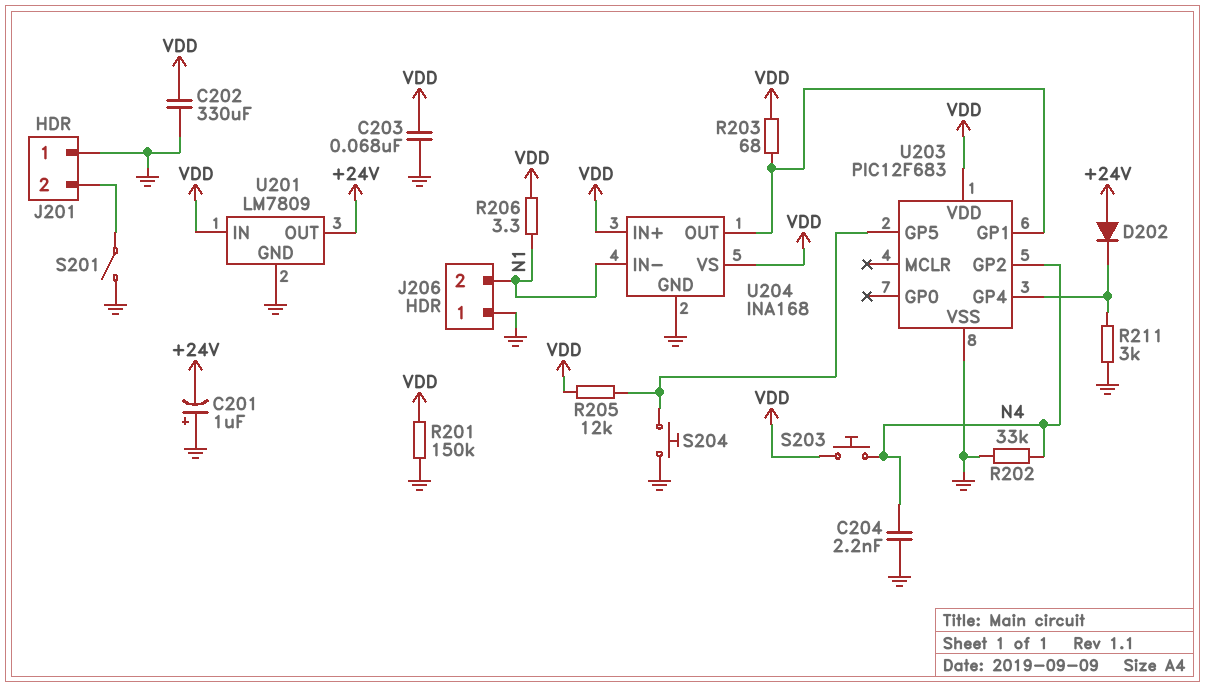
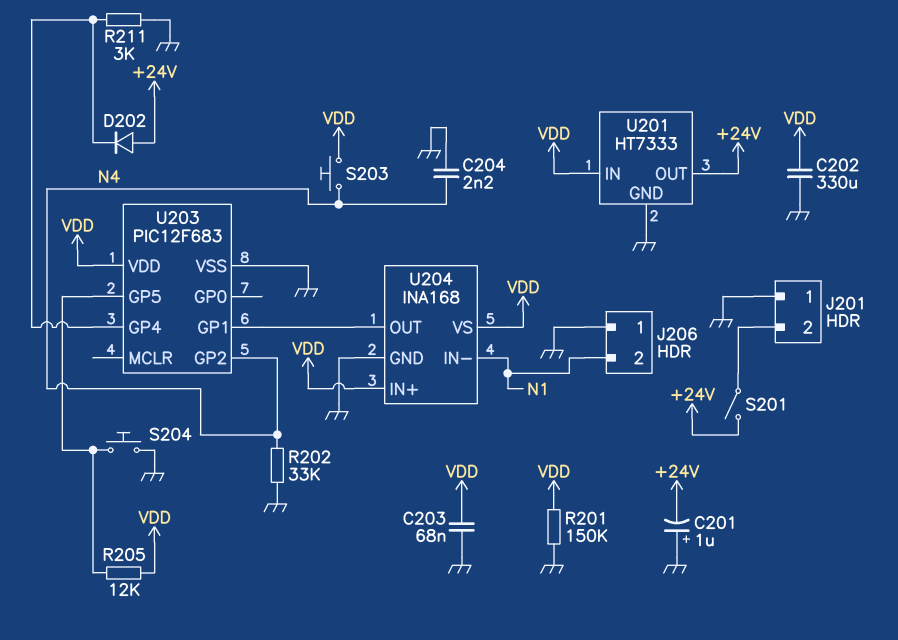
R203: 68 (U203/GP1, VDD) -> none
R206: 3.3 (N1, VDD) -> none
S201: switch (GND, J201/2) -> switch (+24V, J201/2)
U201: LM7809 -> HT7333

